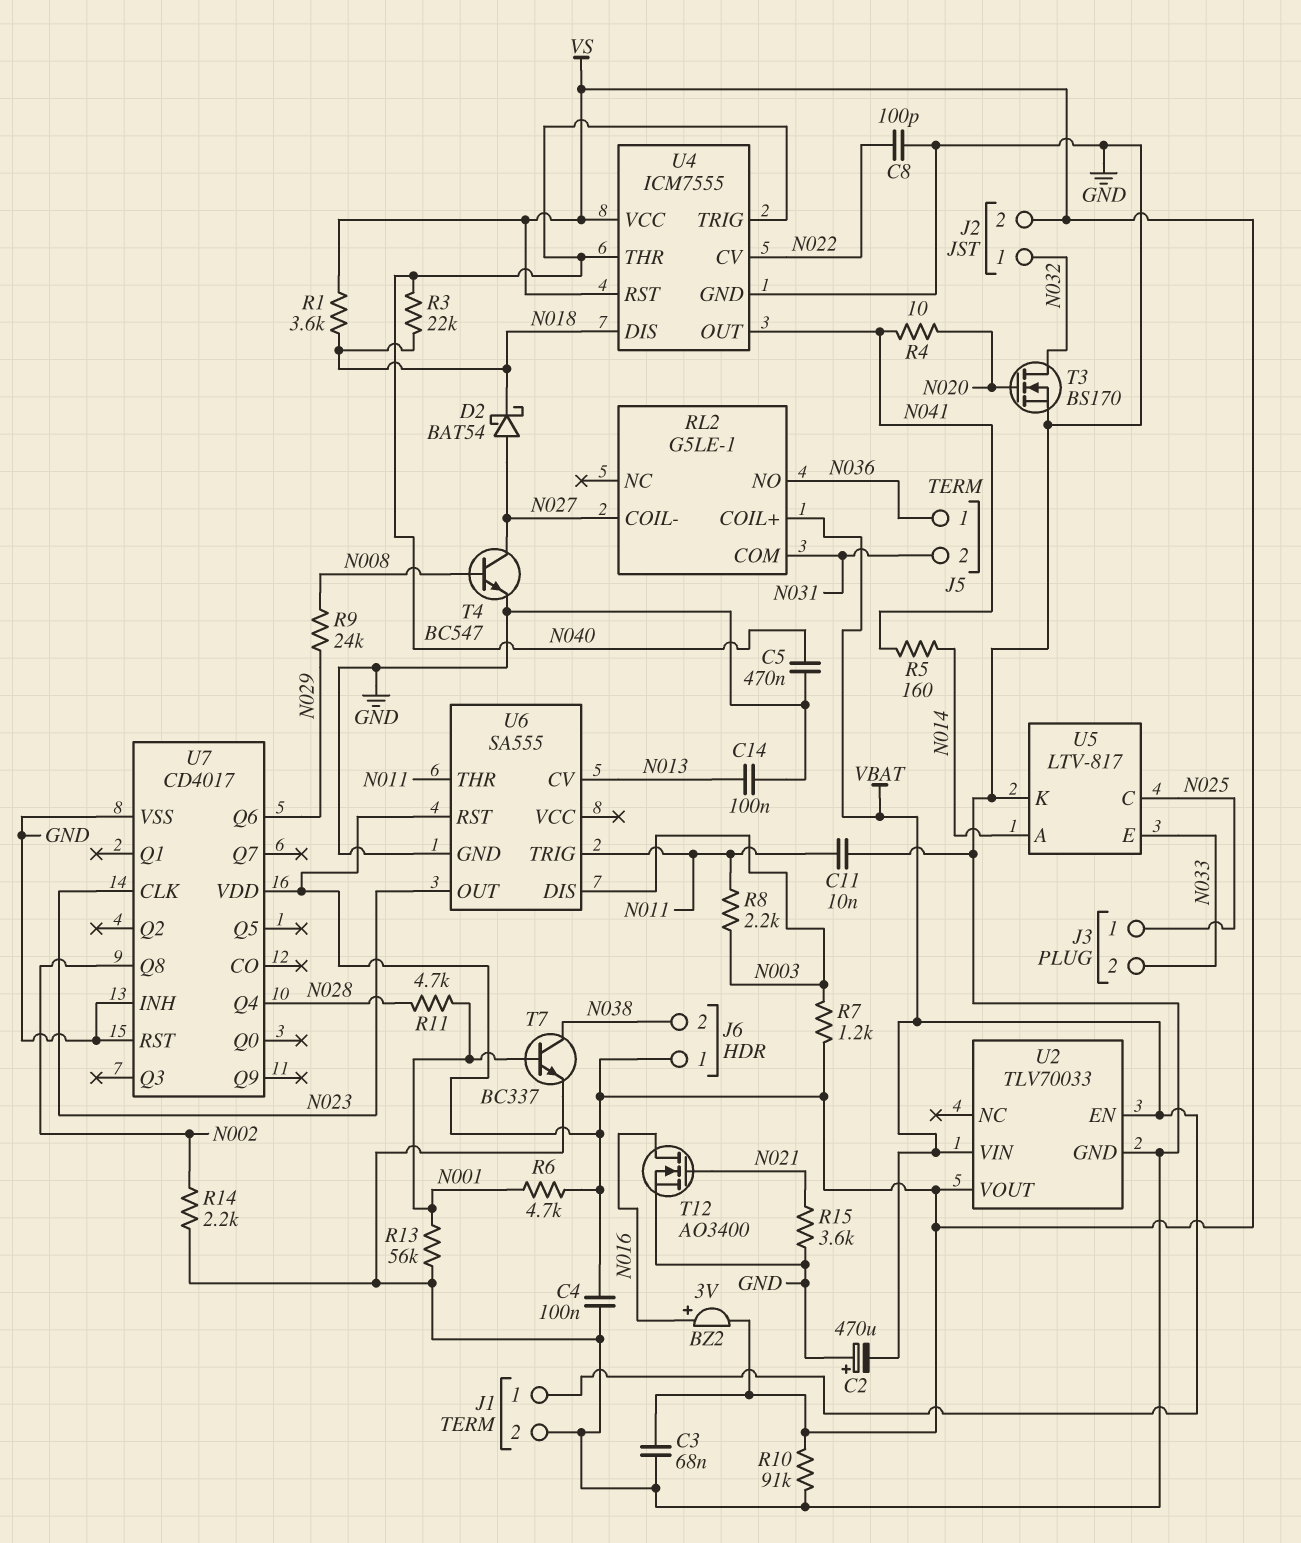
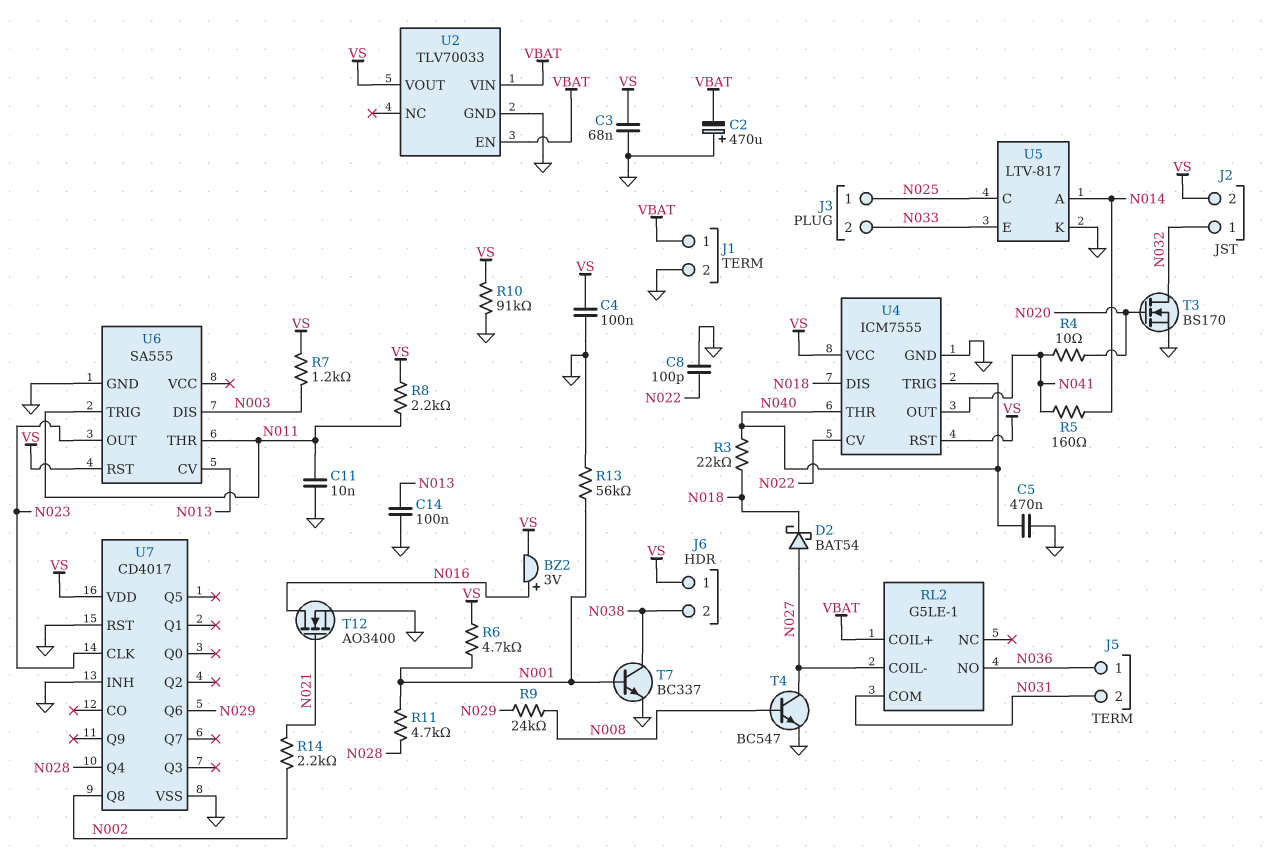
R1: 3.6k (N018, VS) -> none
R8: 2.2k (N003, N011) -> 2.2k (N011, VS)
R14: 2.2k (GND, N002) -> 2.2k (N002, N021)
R15: 3.6k (GND, N021) -> none

